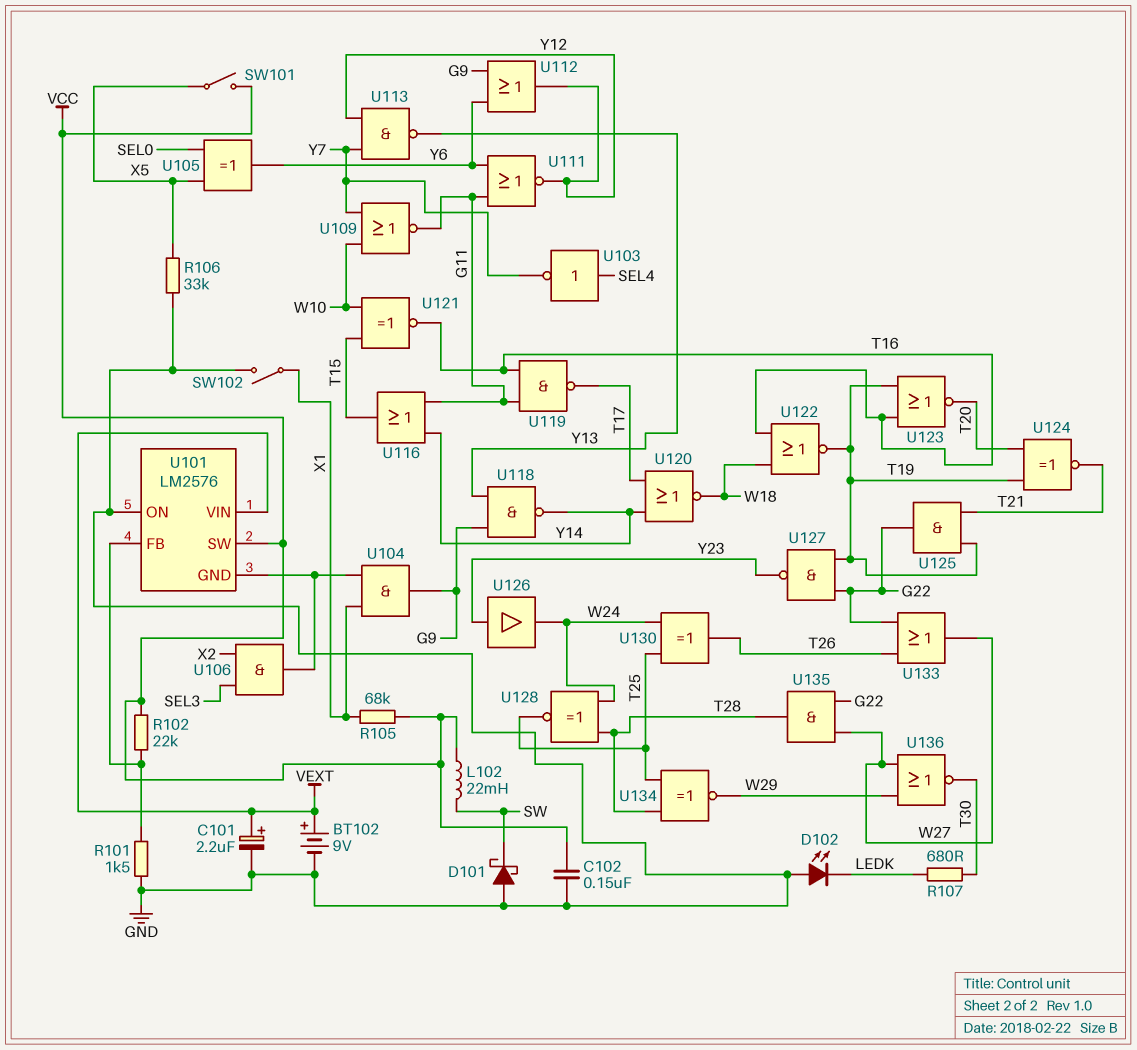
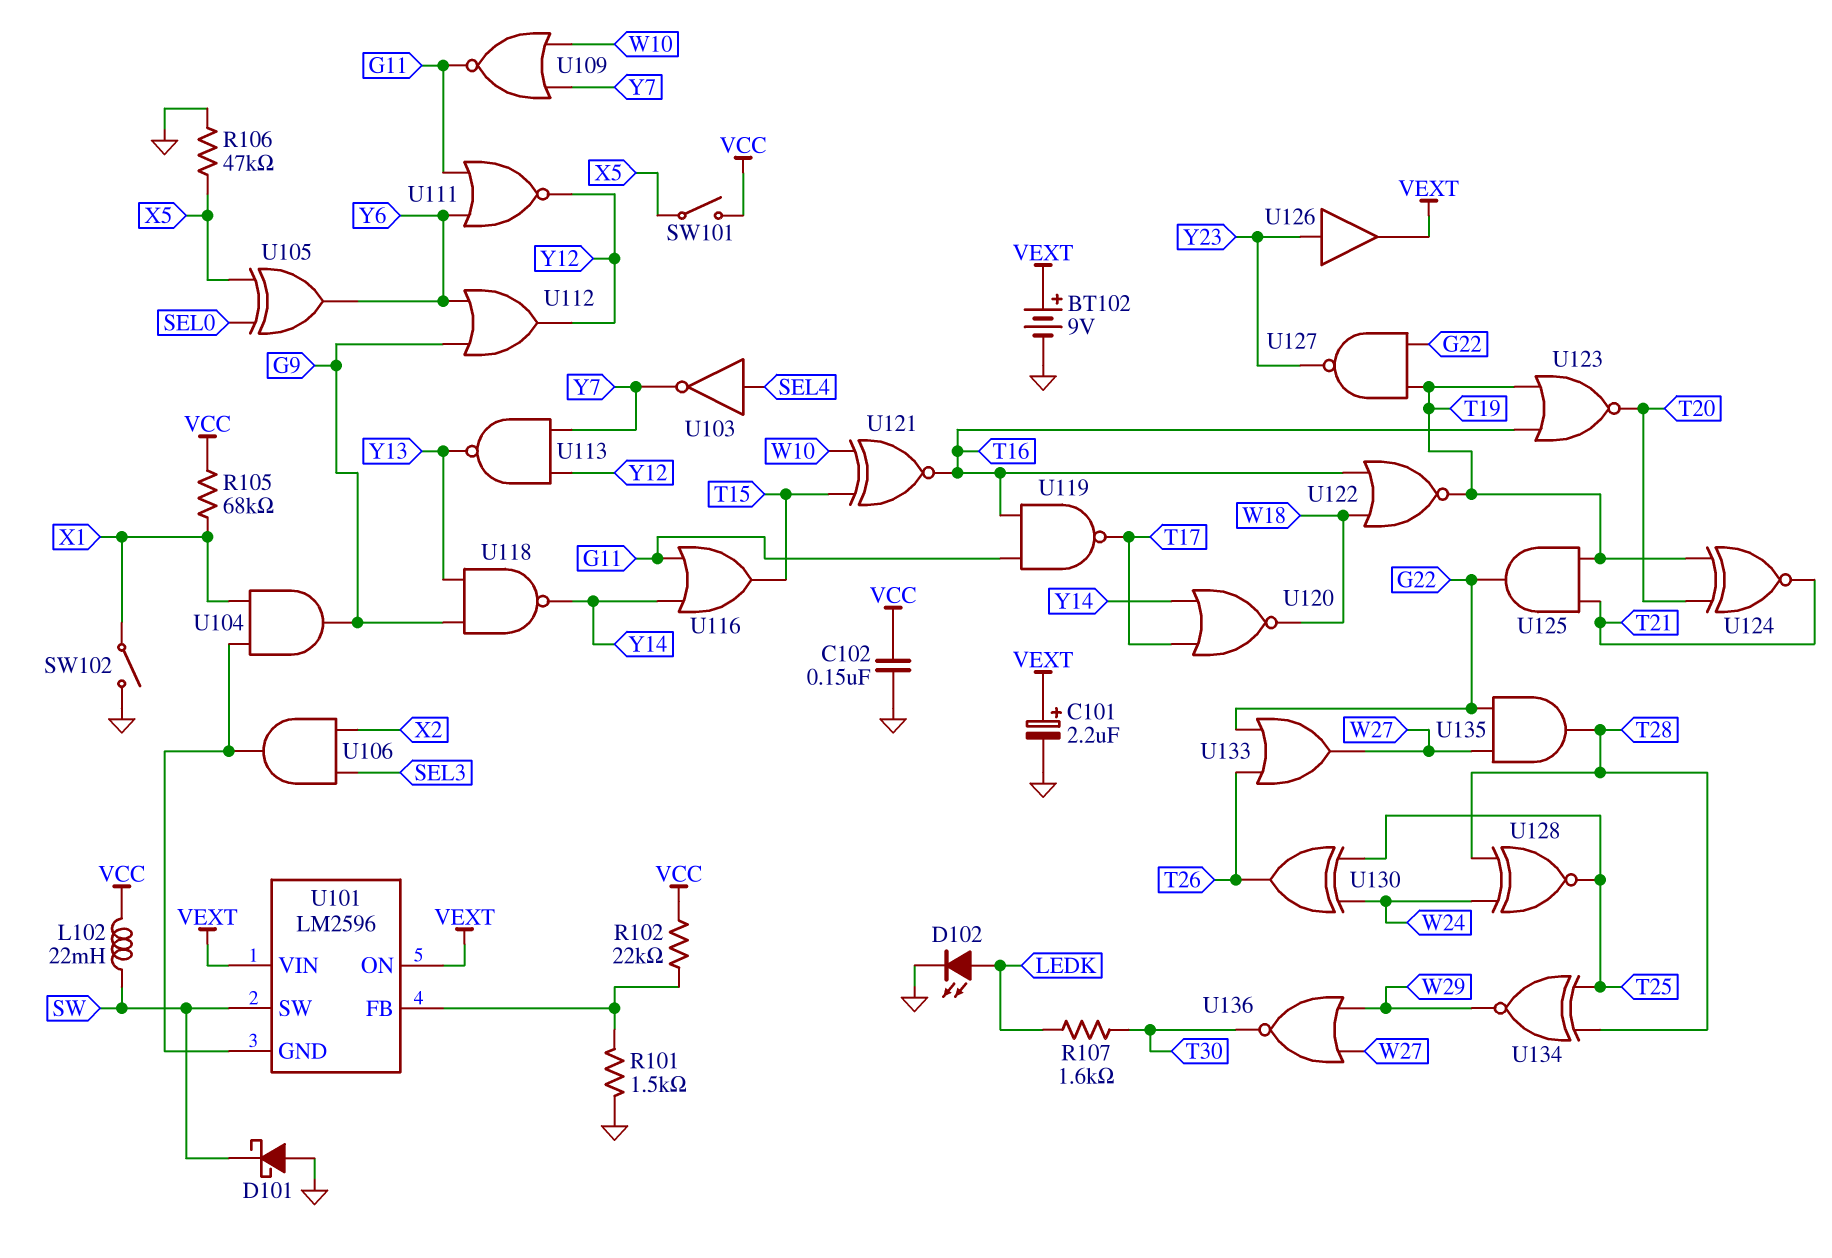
D102: LED (A GND, K LEDK) -> LED (A LEDK, K GND)
R106: 33k (GND, X5) -> 47k (GND, X5)
R107: 680 (LEDK, T30) -> 1.6k (LEDK, T30)
U101: LM2576 -> LM2596
U101 pin ON: GND -> VEXT
U101 pin SW: VCC -> SW
U126: buffer (in Y23, out W24) -> buffer (in Y23, out VEXT)

